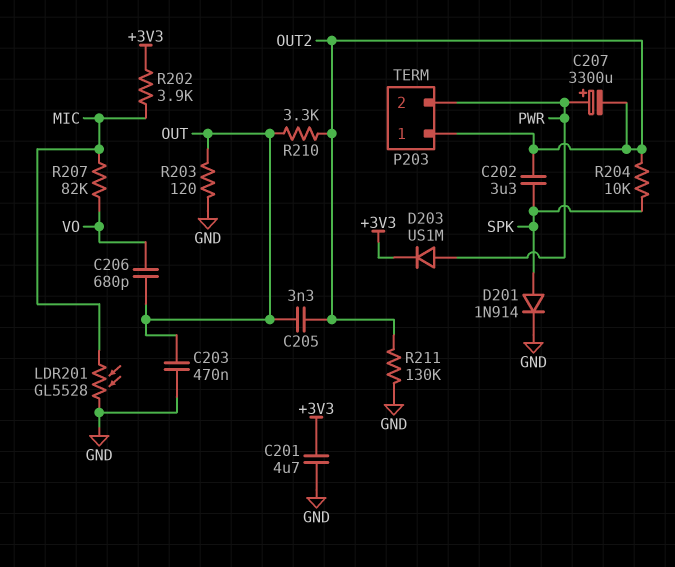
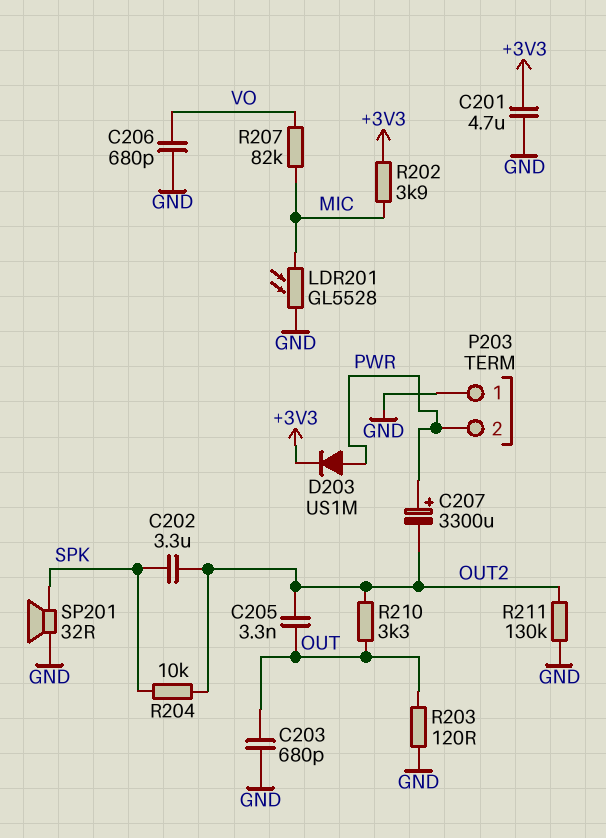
C203: 470nF (GND, OUT) -> 680pF (GND, OUT)
C206: 680pF (OUT, VO) -> 680pF (GND, VO)
D201: diode 1N914 (A SPK, K GND) -> none
P203 pin 1: OUT2 -> GND
SP201: none -> speaker 32R (GND, SPK)

